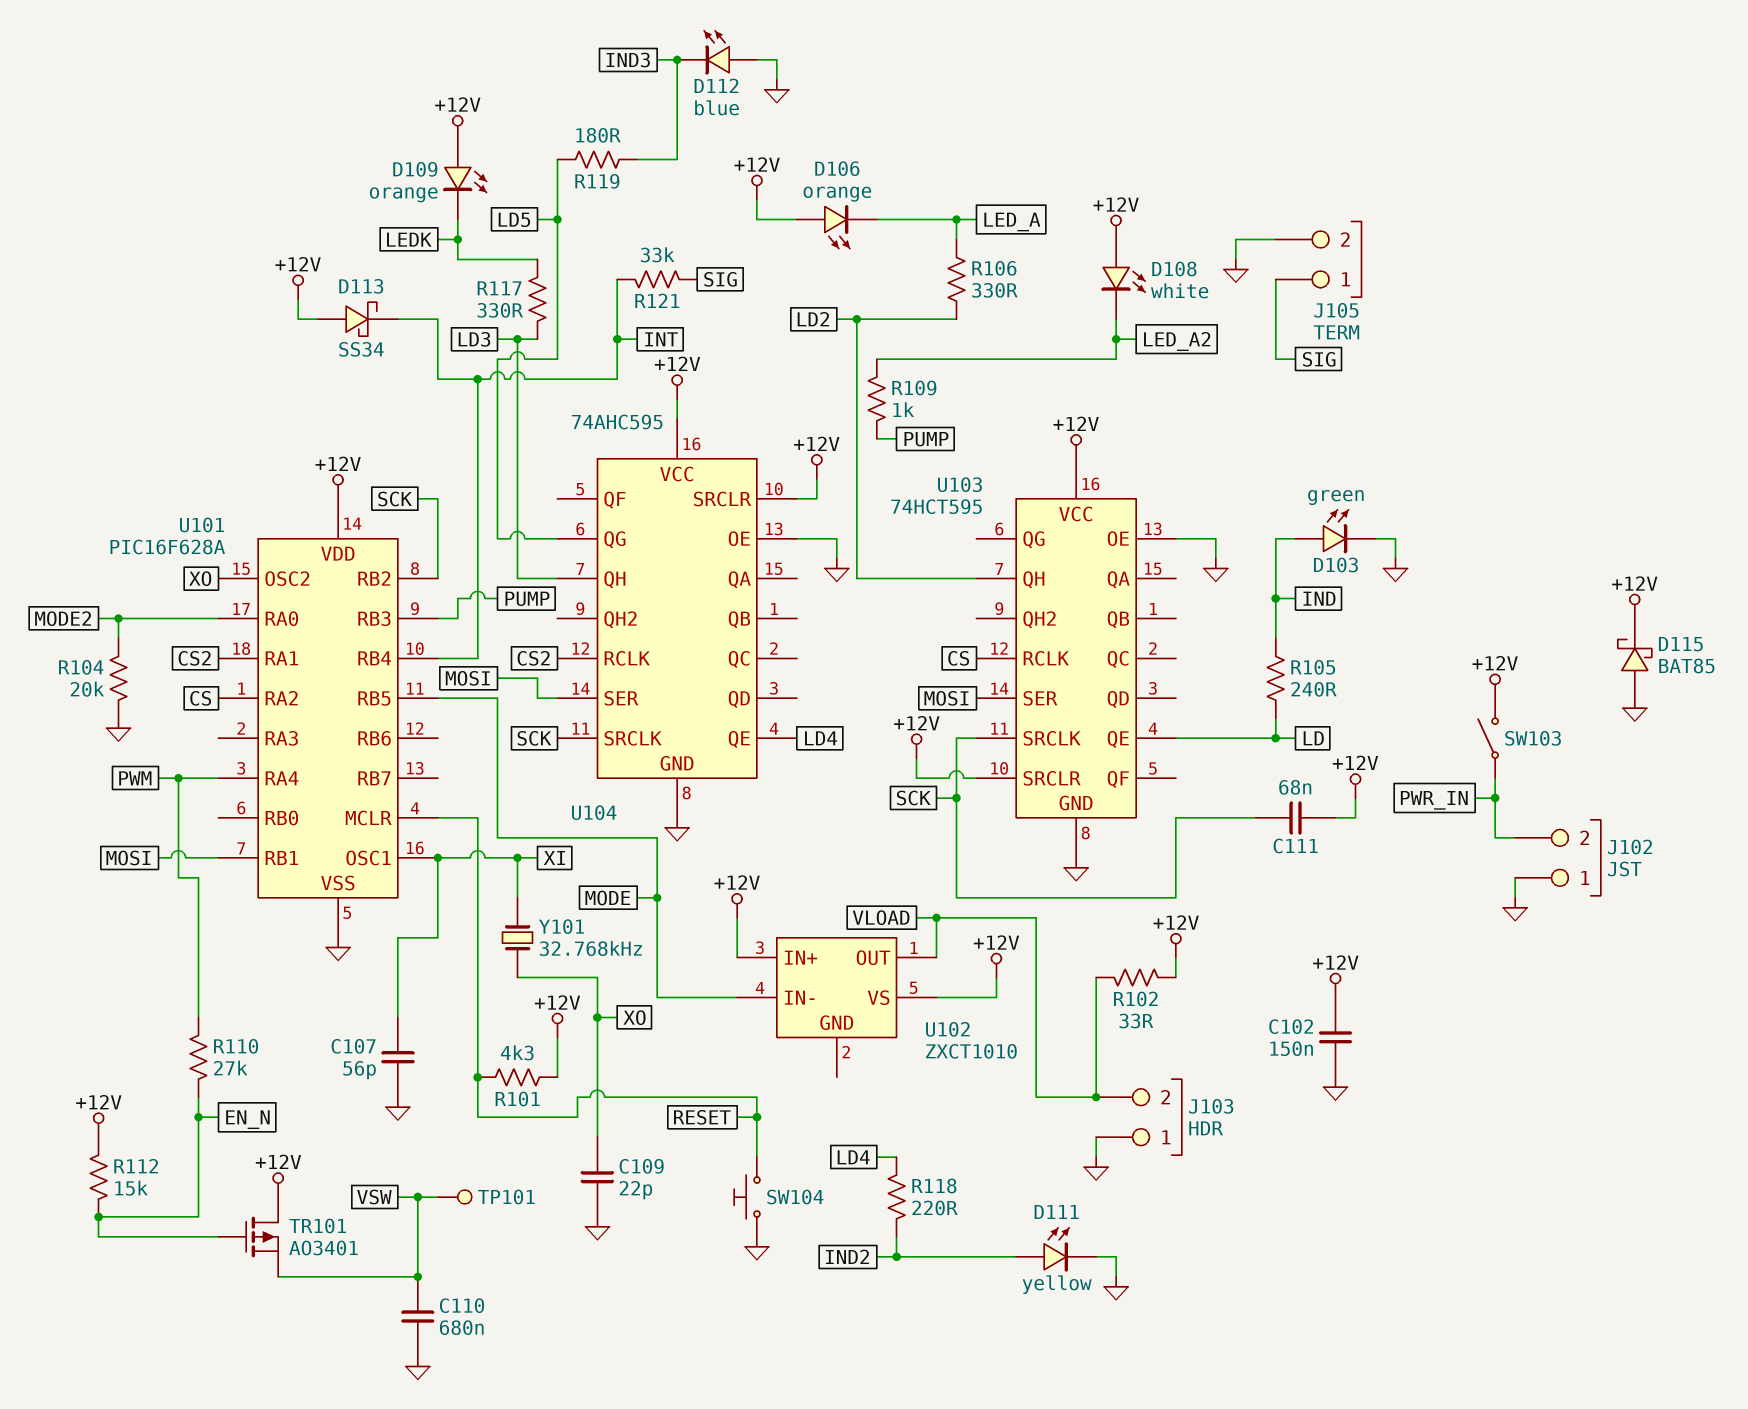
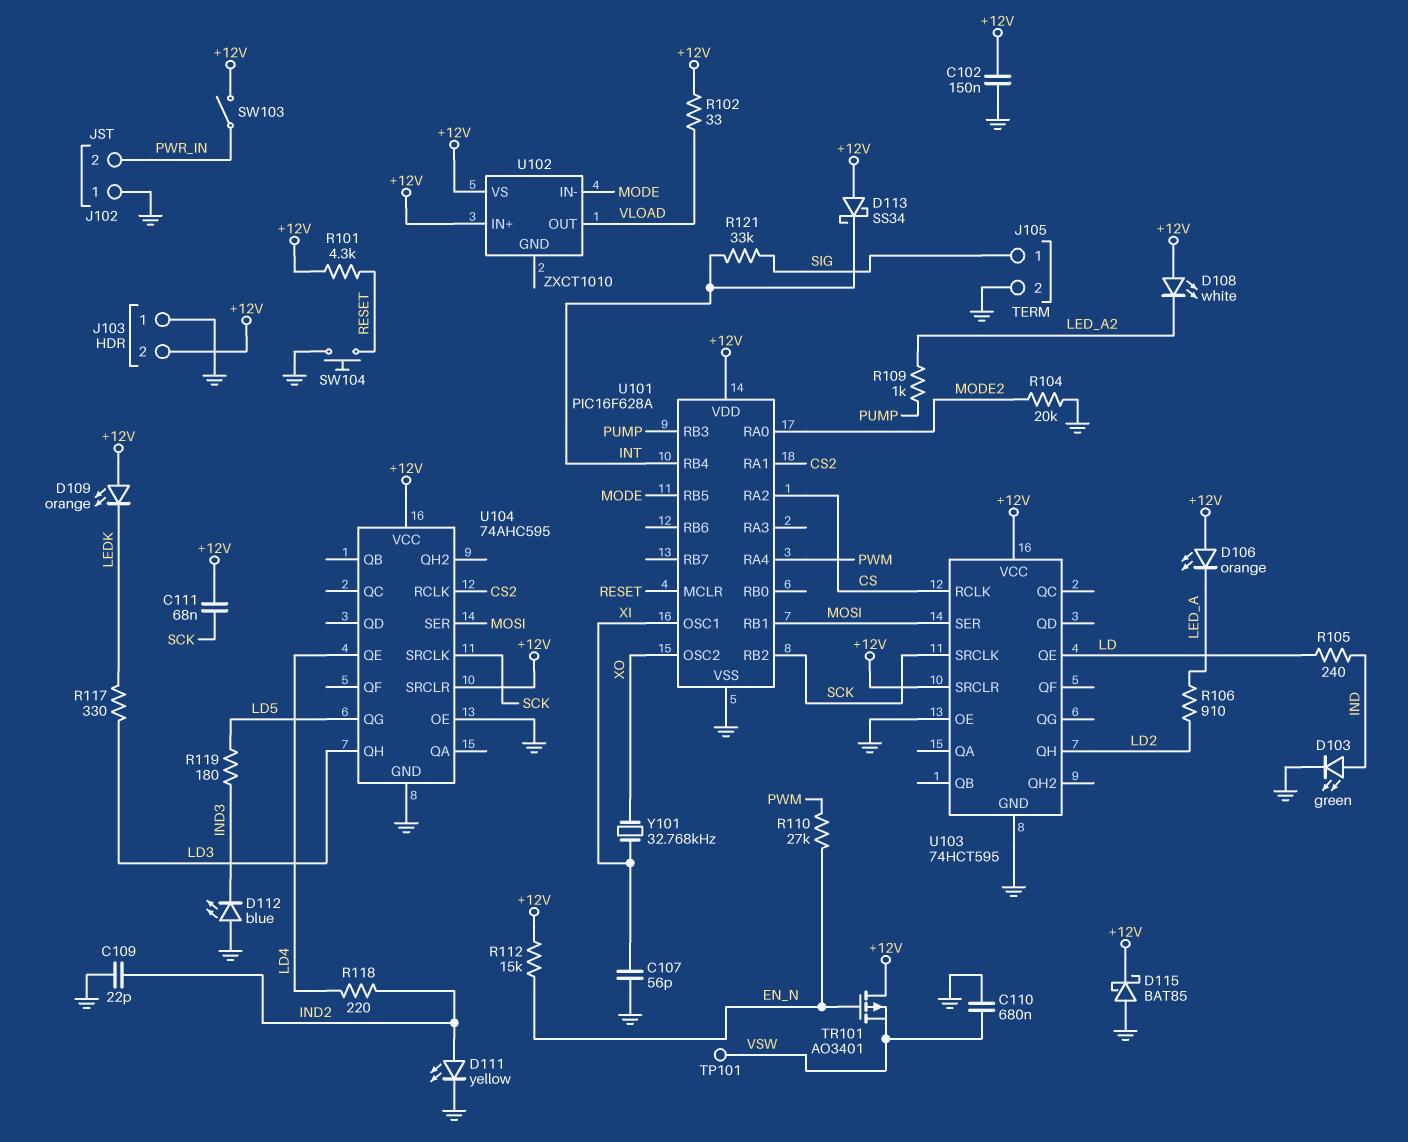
C109: 22pF (GND, XO) -> 22pF (GND, IND2)
J103 pin 2: VLOAD -> +12V
R106: 330 (LD2, LED_A) -> 910 (LD2, LED_A)

